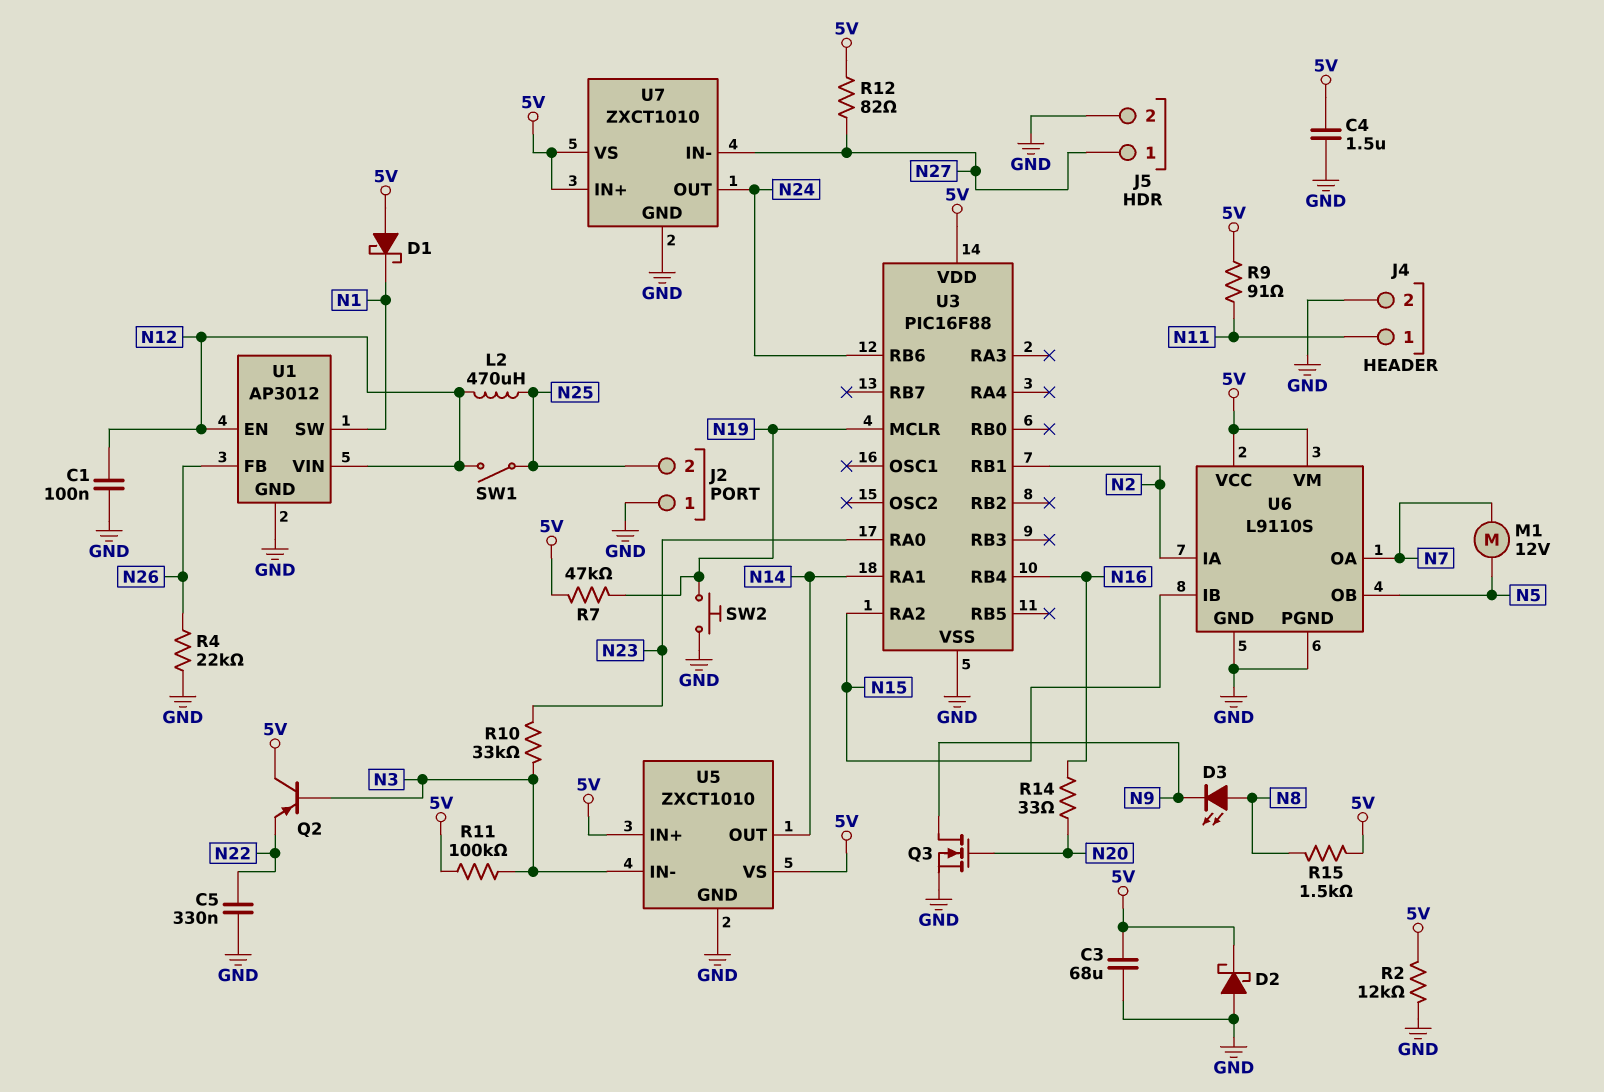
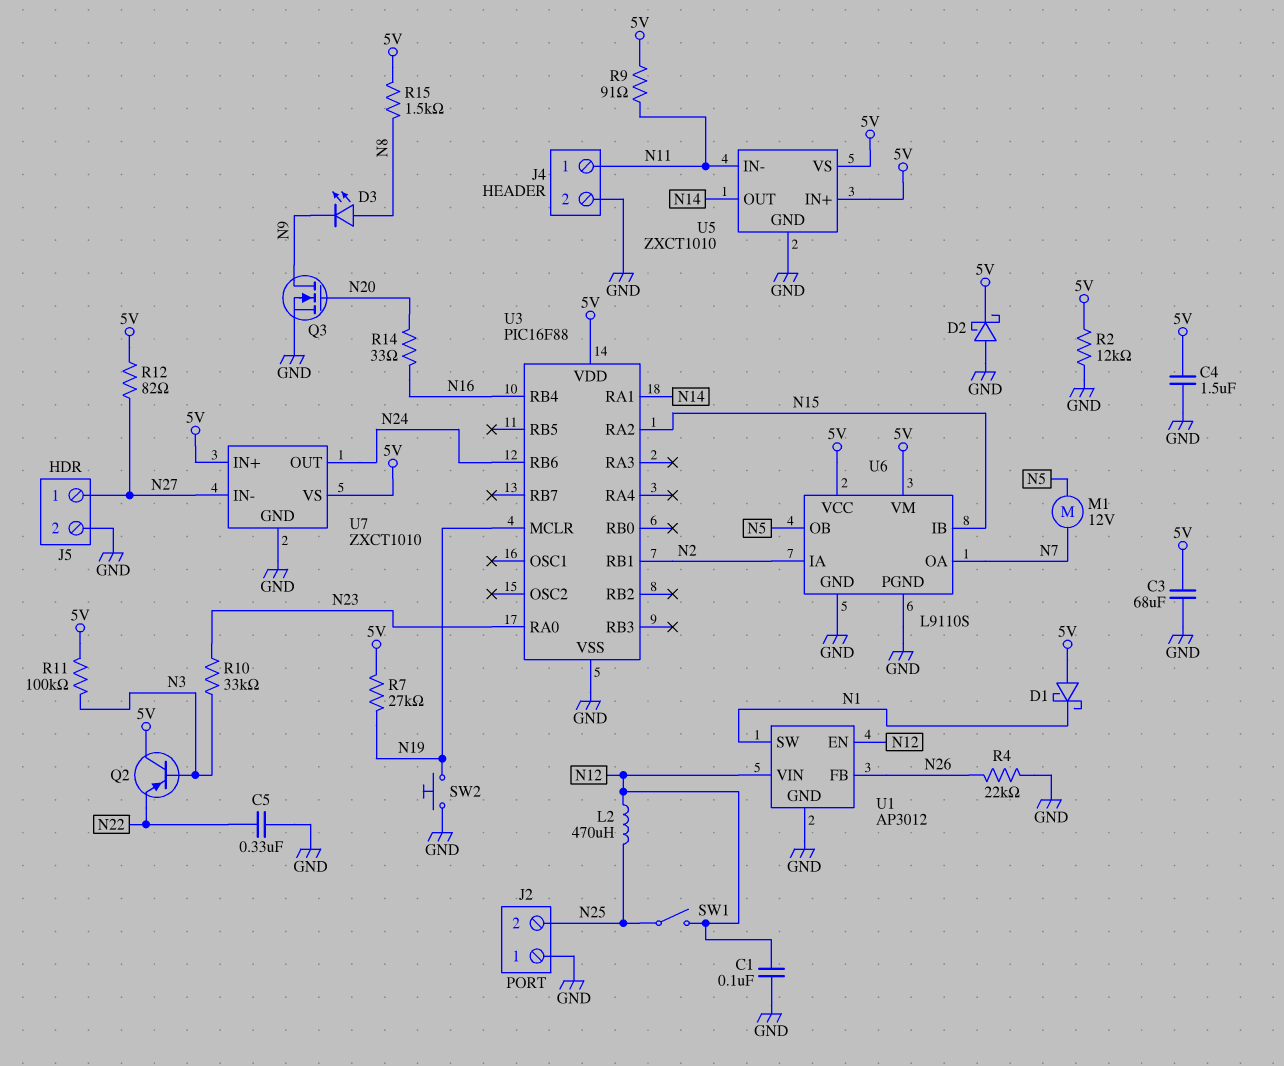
R7: 47k (5V, N19) -> 27k (5V, N19)
U5 pin IN-: N3 -> N11

